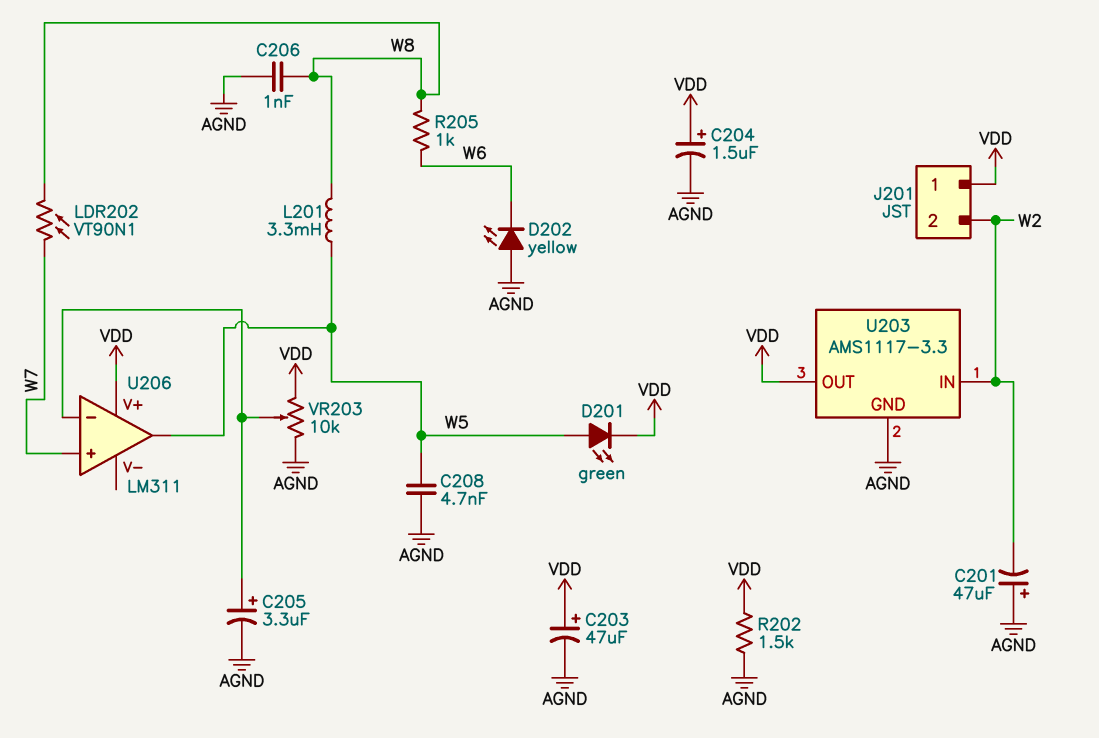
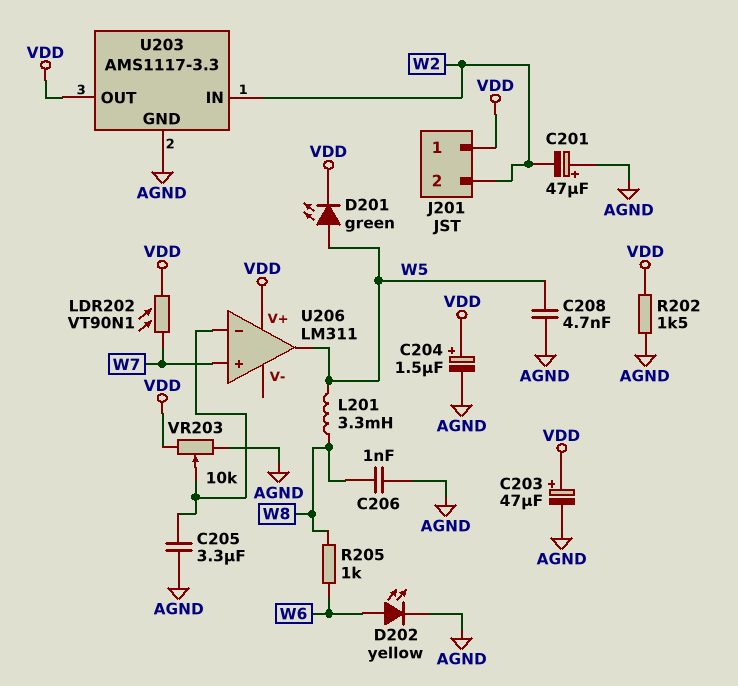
C205: 3.3uF (plus U206/in-, minus AGND) -> 3.3uF (AGND, U206/in-)
D202: LED yellow (A AGND, K W6) -> LED yellow (A W6, K AGND)
LDR202: VT90N1 (W7, W8) -> VT90N1 (VDD, W7)

